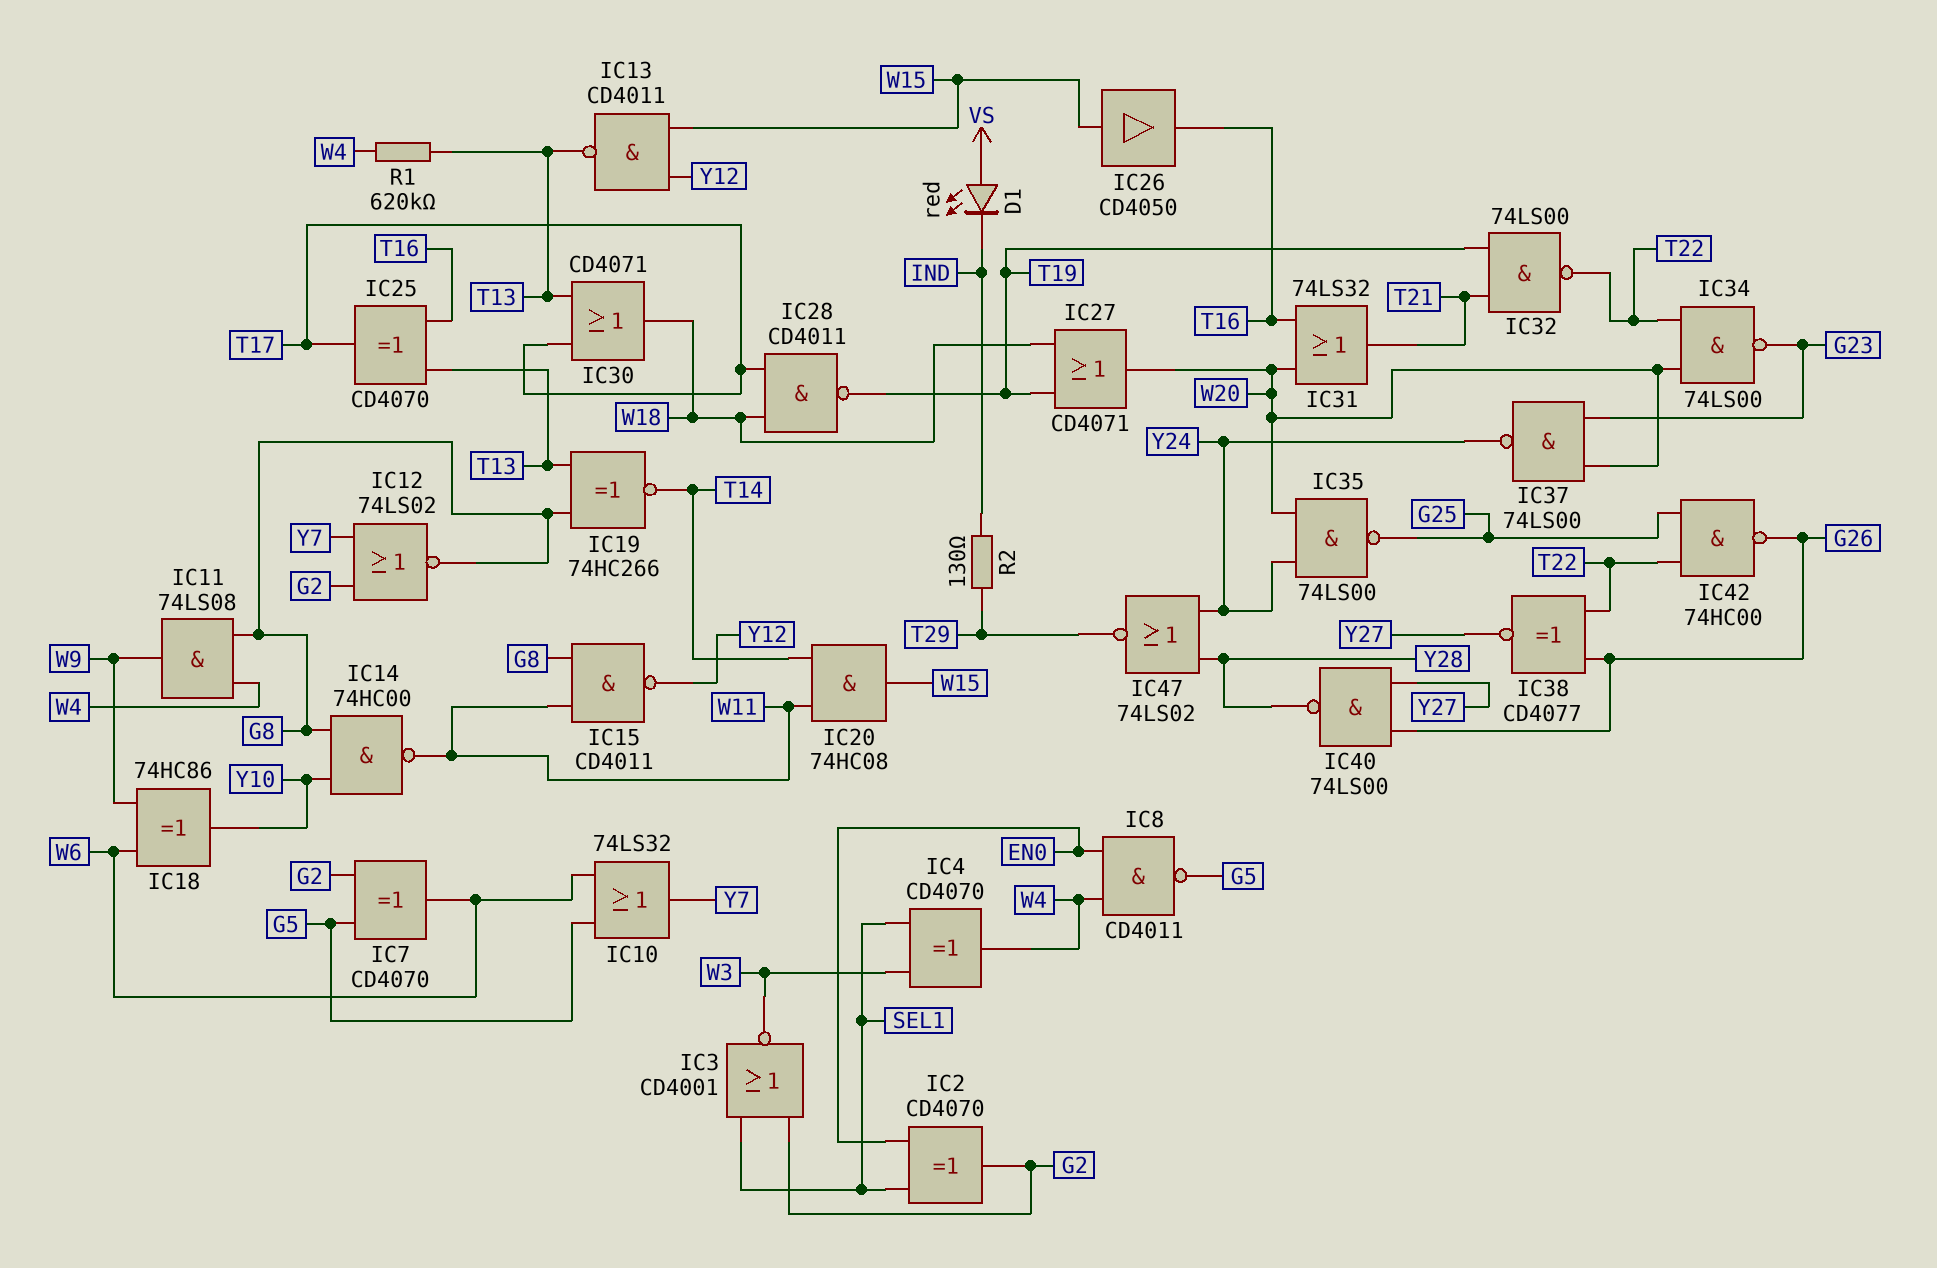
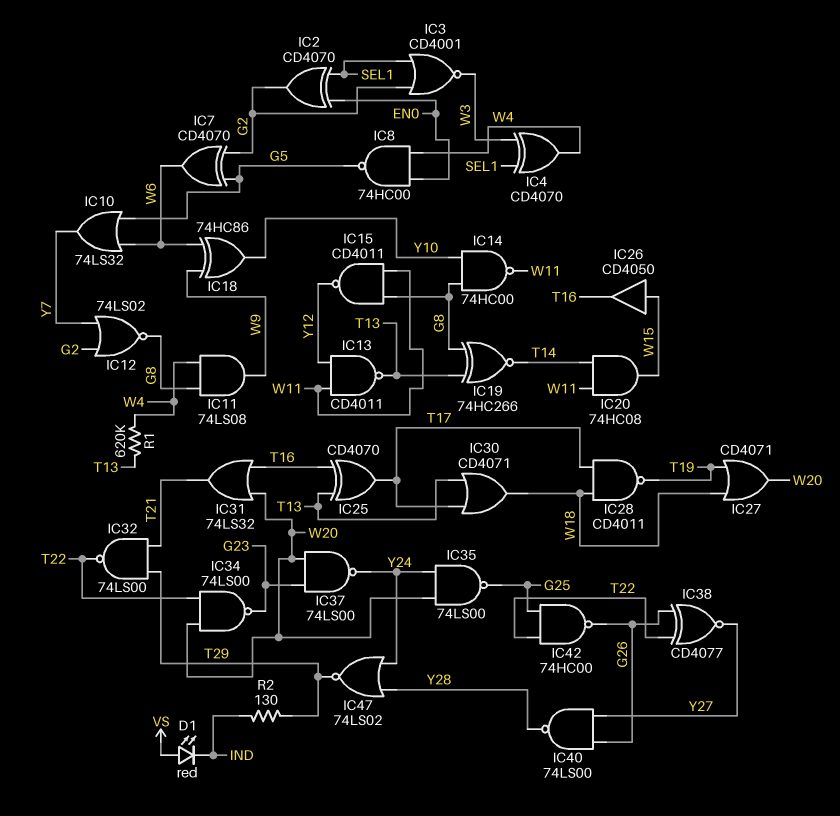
IC8: NAND CD4011 (in EN0, in W4, out G5) -> NAND 74HC00 (in EN0, in W4, out G5)
IC13: NAND CD4011 (in W15, in Y12, out T13) -> NAND CD4011 (in W11, in Y12, out T13)
IC32: NAND 74LS00 (in T19, in T21, out T22) -> NAND 74LS00 (in T21, in T29, out T22)

